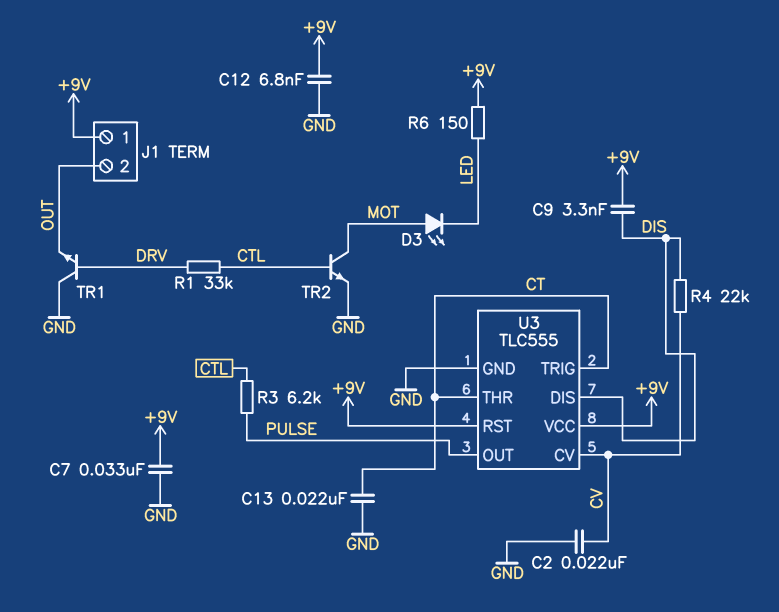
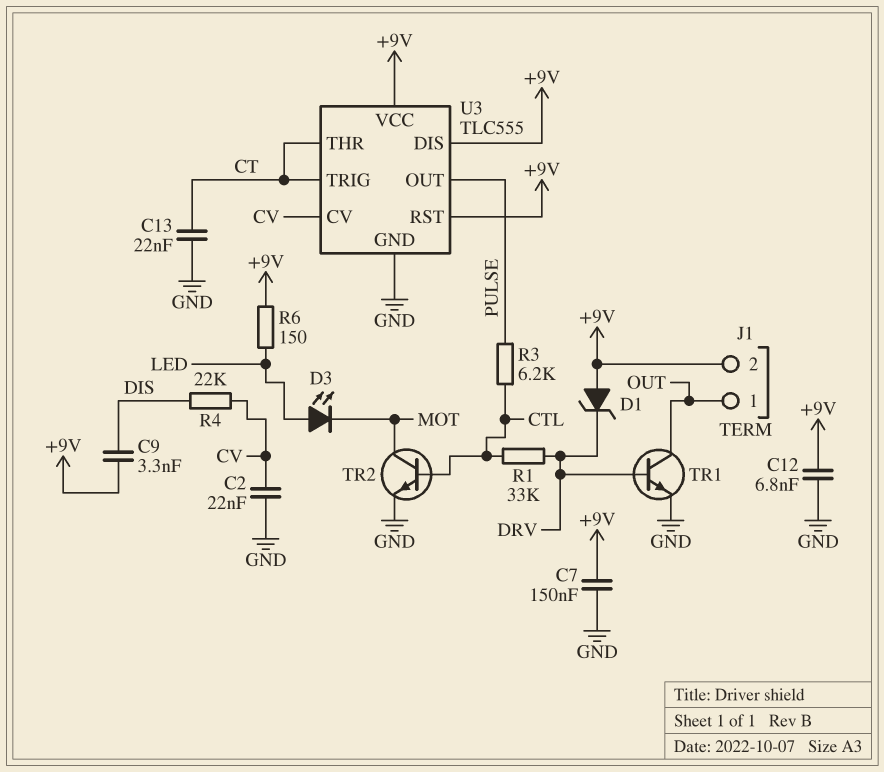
C7: 33nF (+9V, GND) -> 150nF (+9V, GND)
D1: none -> zener (A +9V, K DRV)
D3: LED (A MOT, K LED) -> LED (A LED, K MOT)
J1 pin 1: +9V -> OUT
J1 pin 2: OUT -> +9V
TR1: NPN (B DRV, C GND, E OUT) -> NPN (B DRV, C OUT, E GND)
U3 pin DIS: DIS -> +9V

